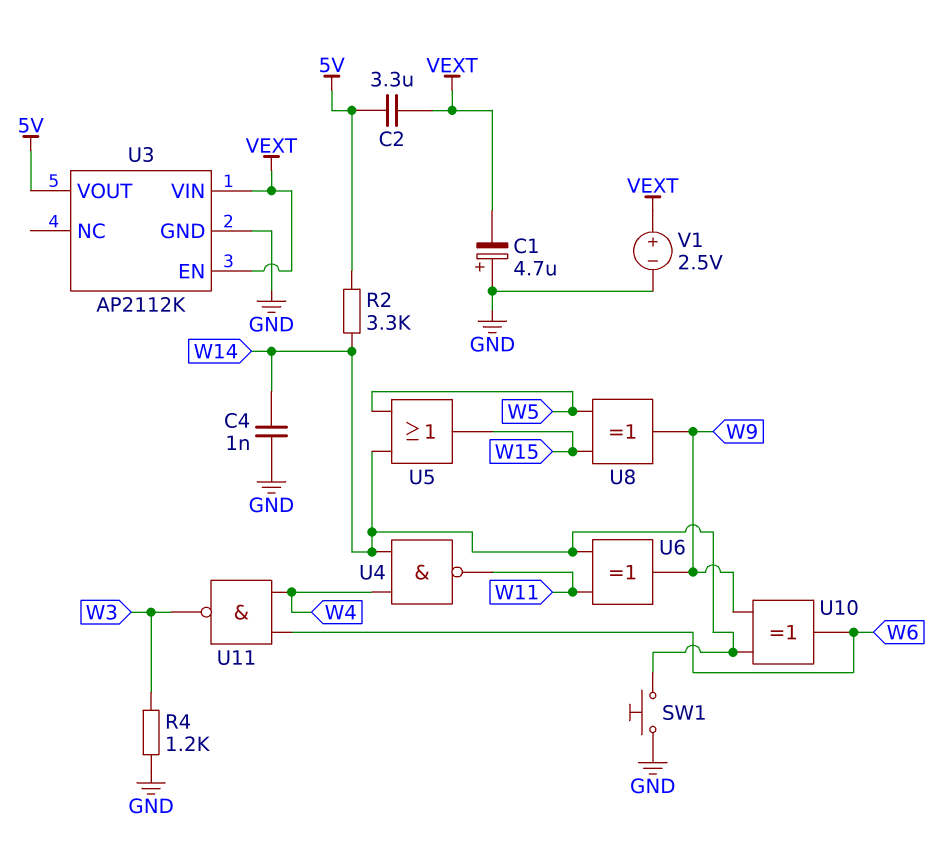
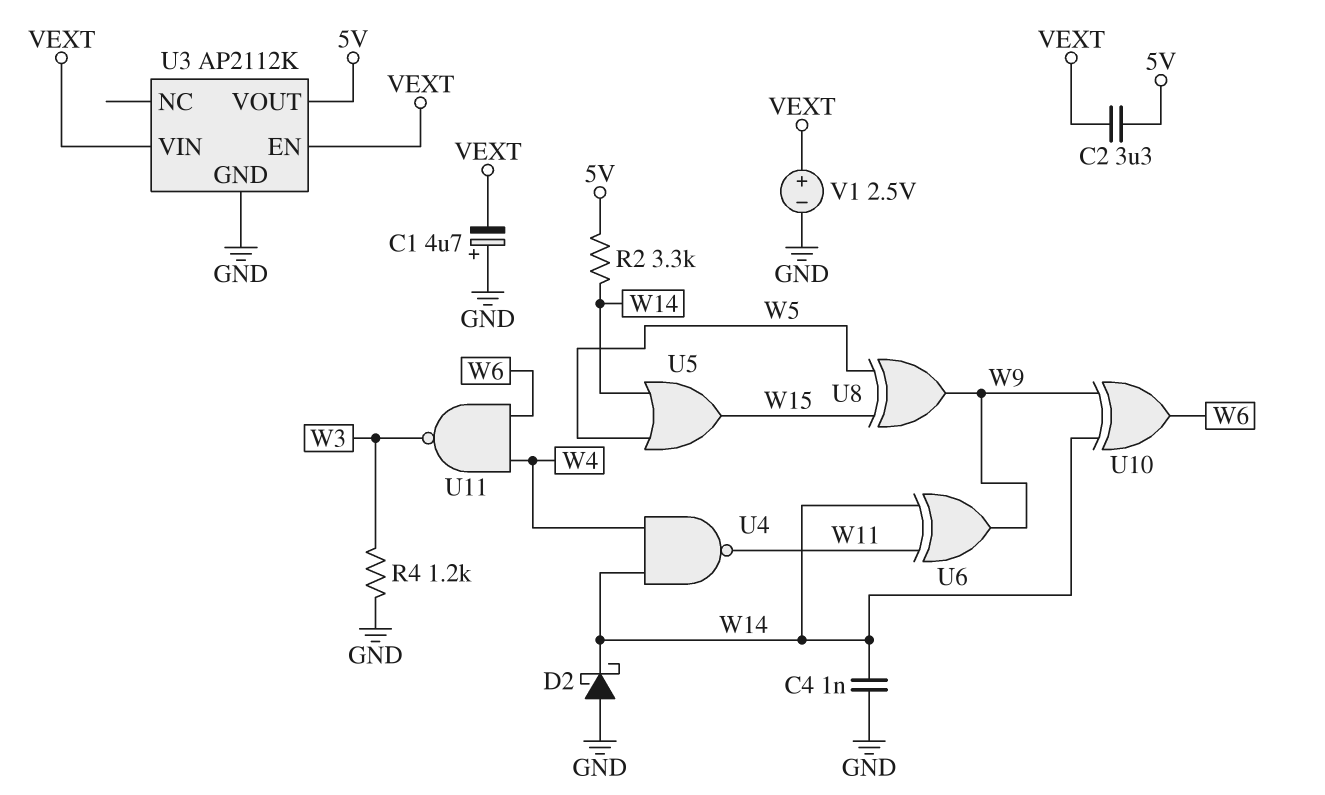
D2: none -> schottky (A GND, K W14)
SW1: button (GND, W14) -> none

